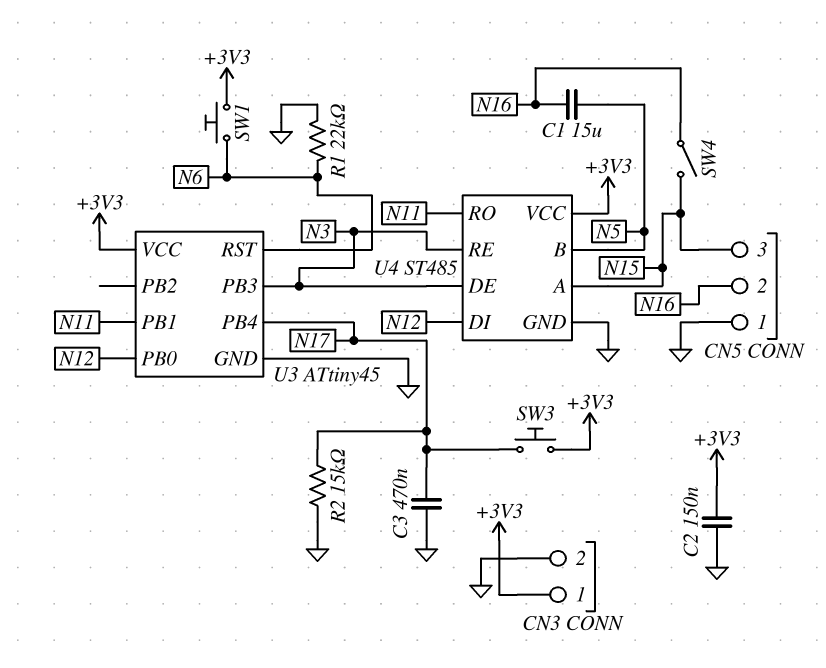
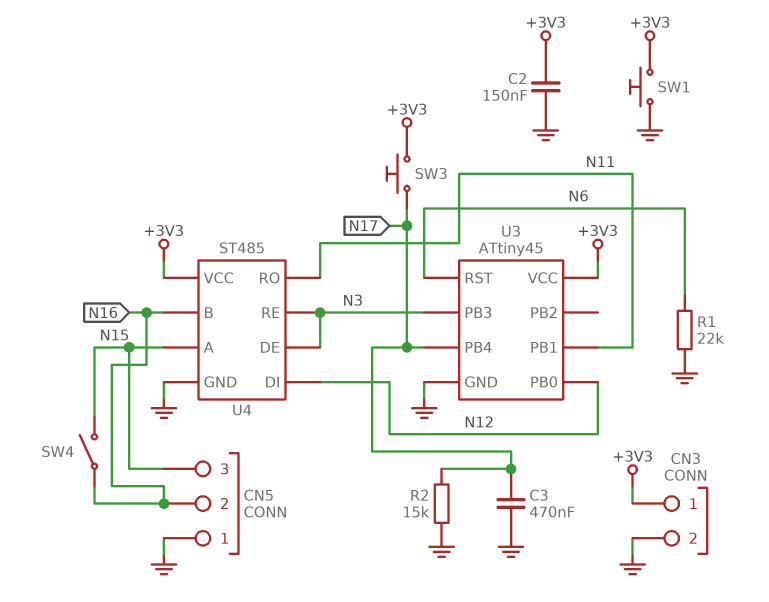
C1: 15uF (N5, N16) -> none
SW1: button (+3V3, N6) -> button (+3V3, GND)
U4 pin B: N5 -> N16

